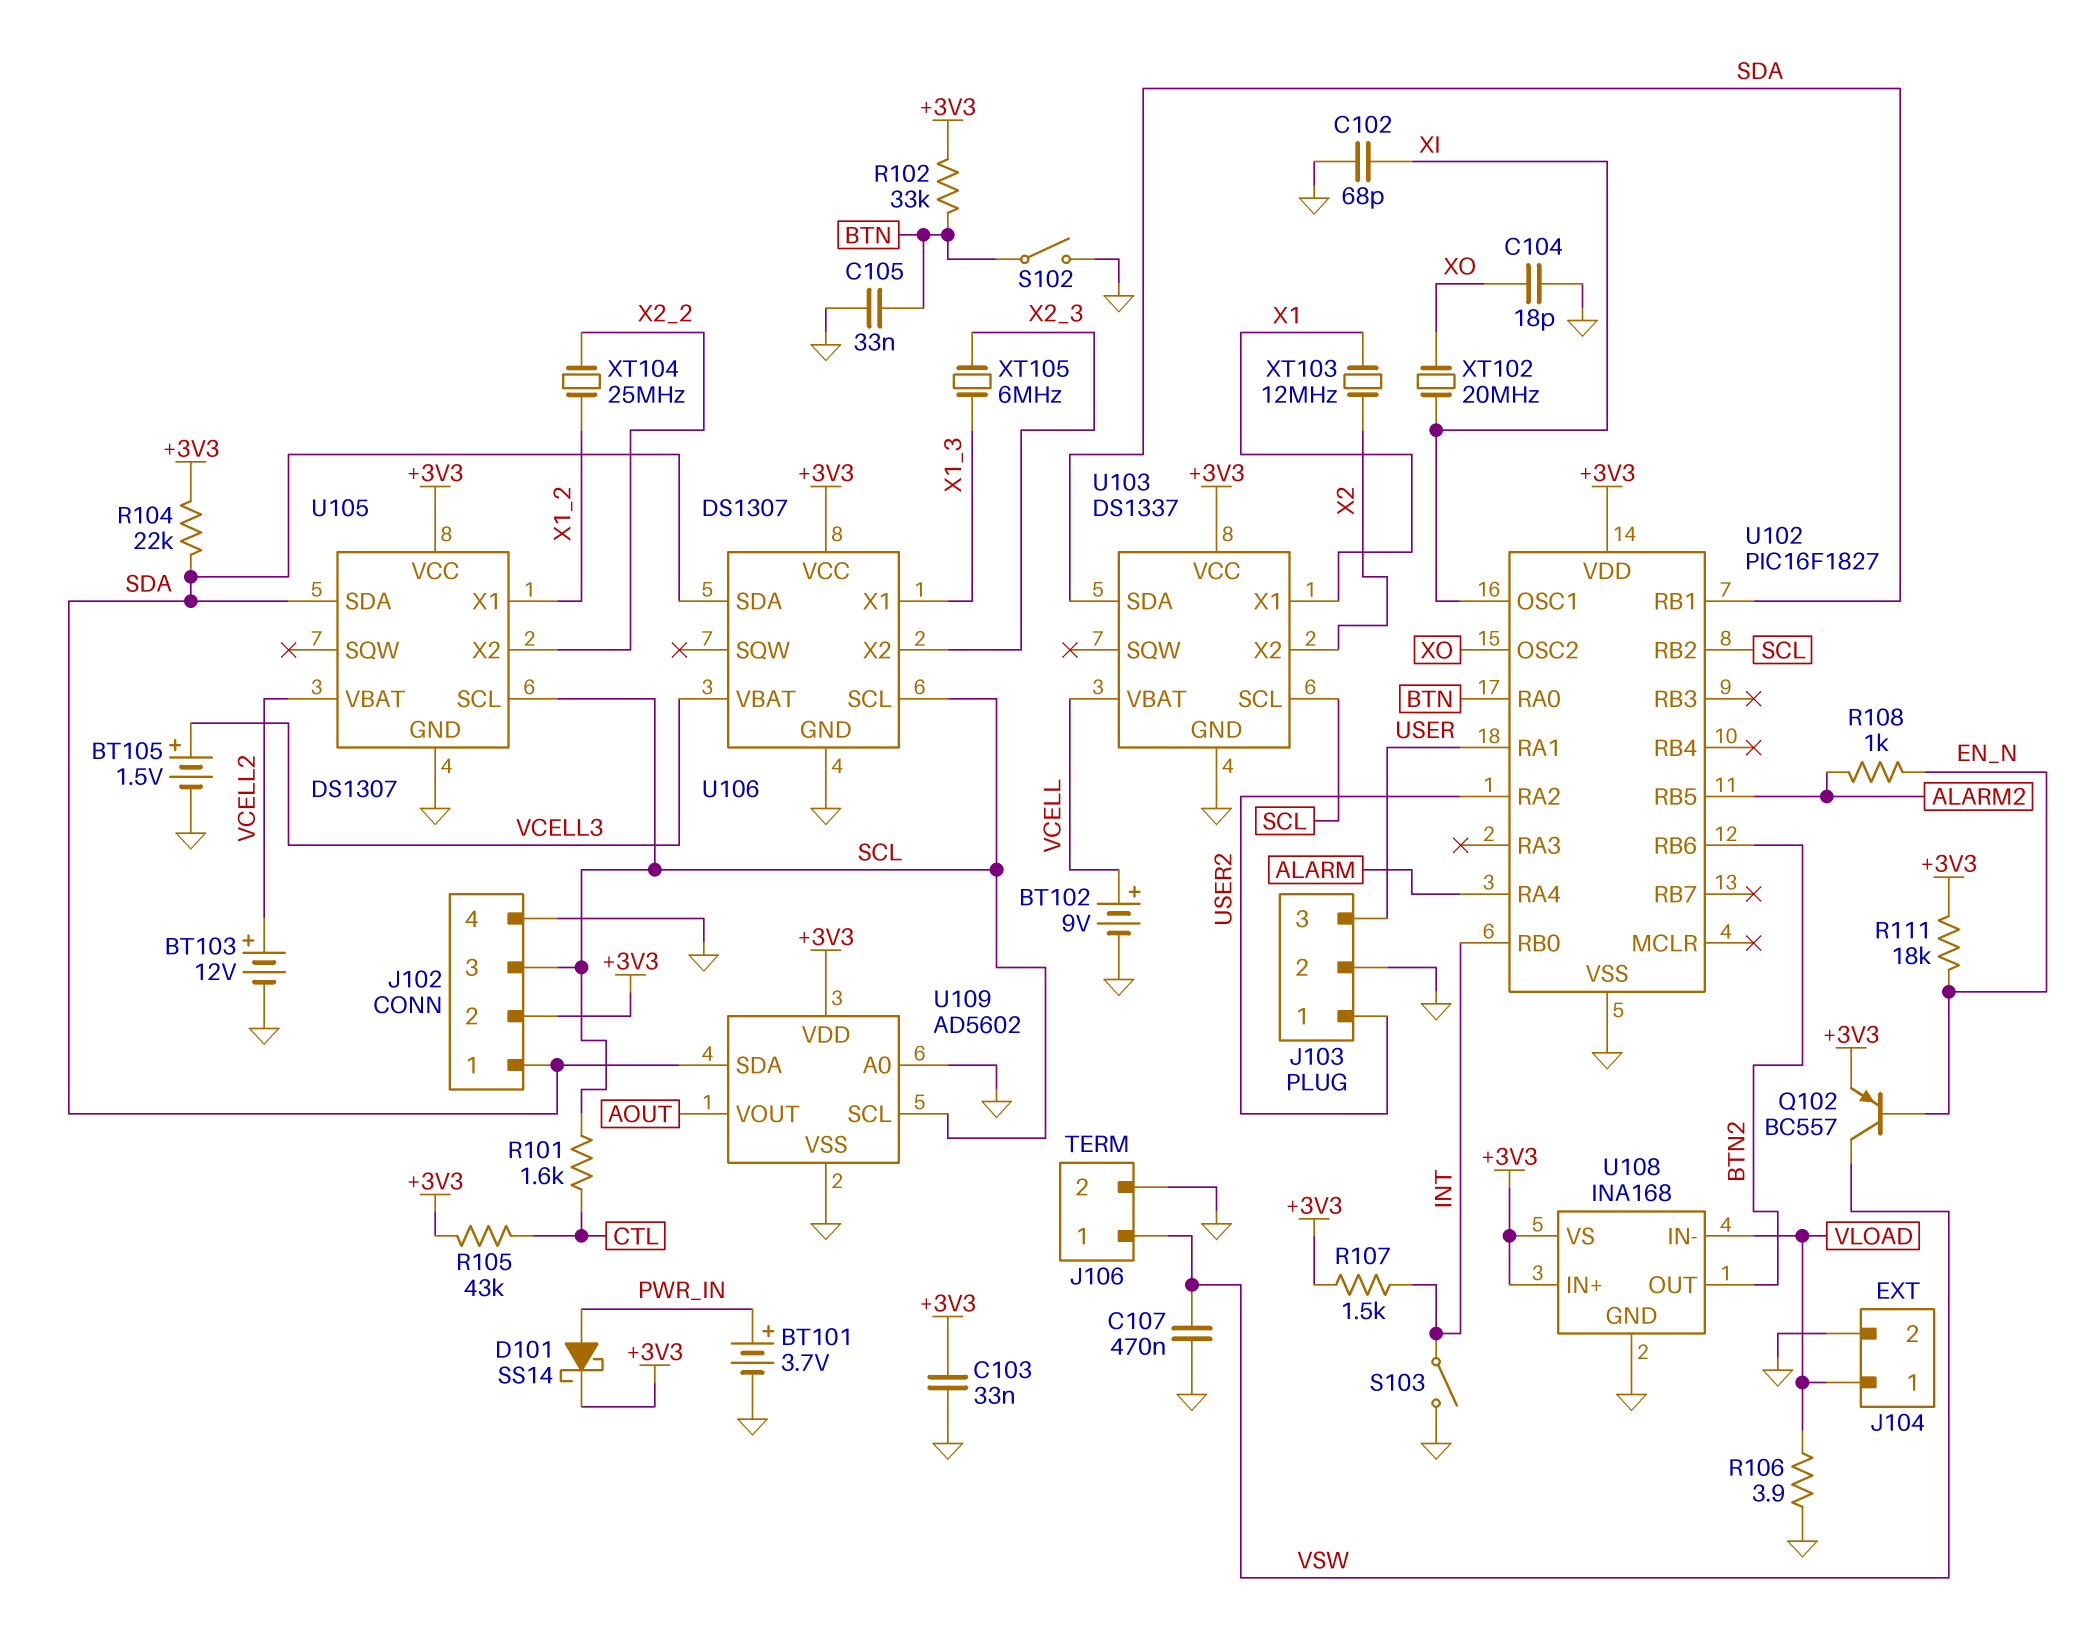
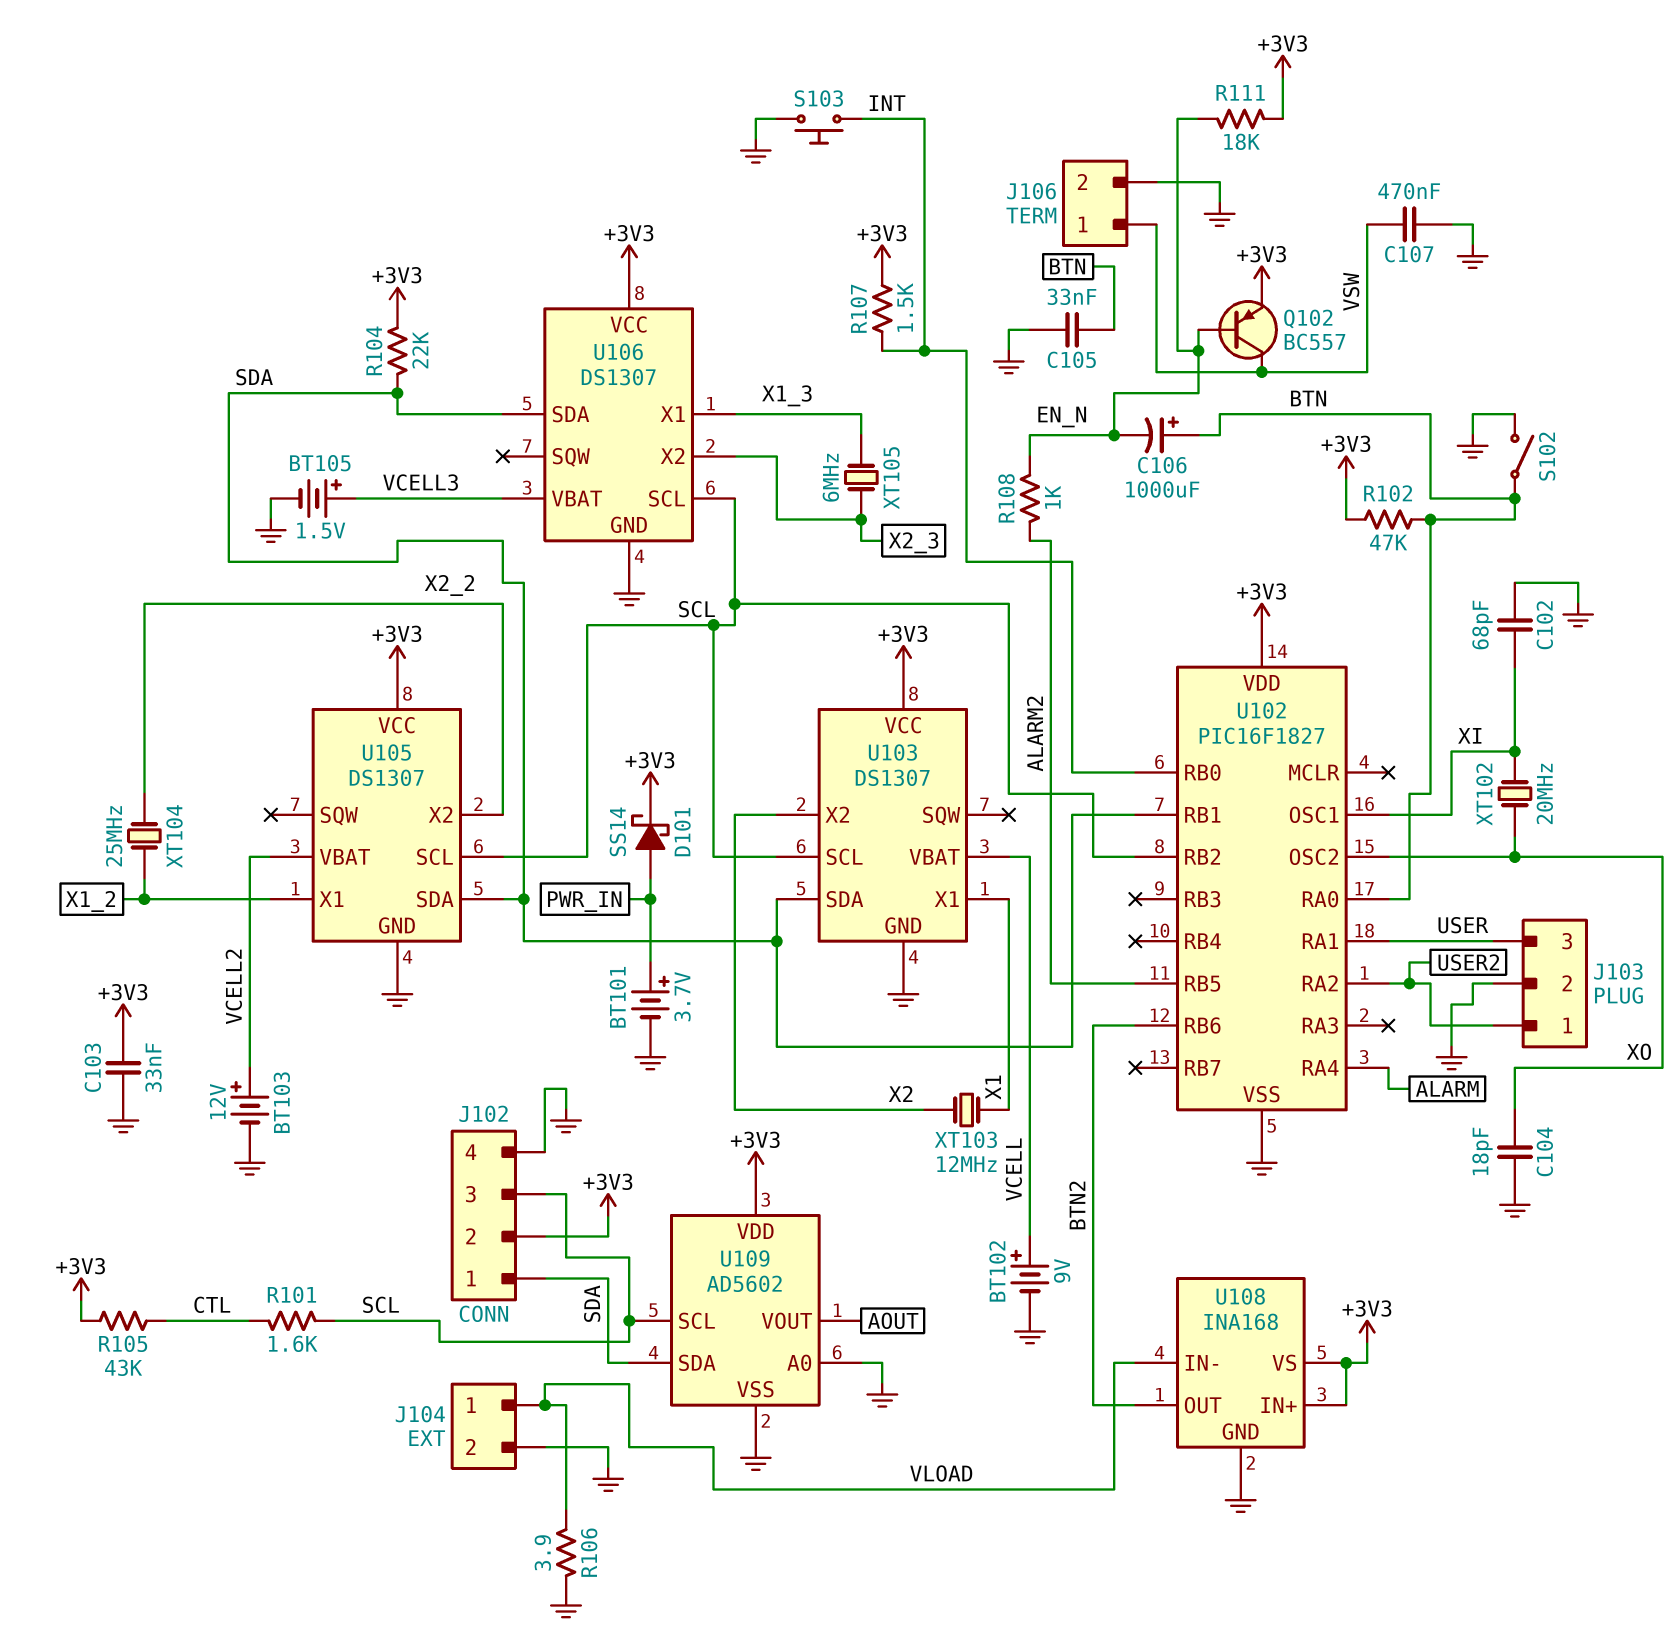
C106: none -> 1000uF (plus BTN, minus EN_N)
R102: 33k (+3V3, BTN) -> 47k (+3V3, BTN)
S103: switch (GND, INT) -> button (GND, INT)
U103: DS1337 -> DS1307

